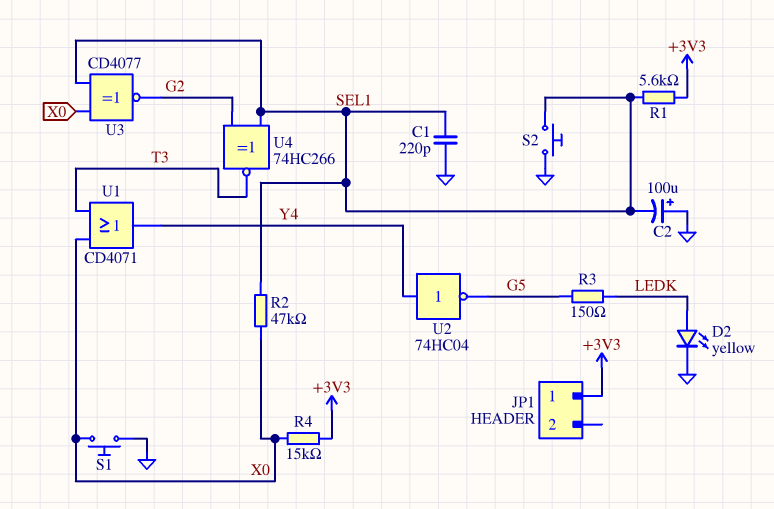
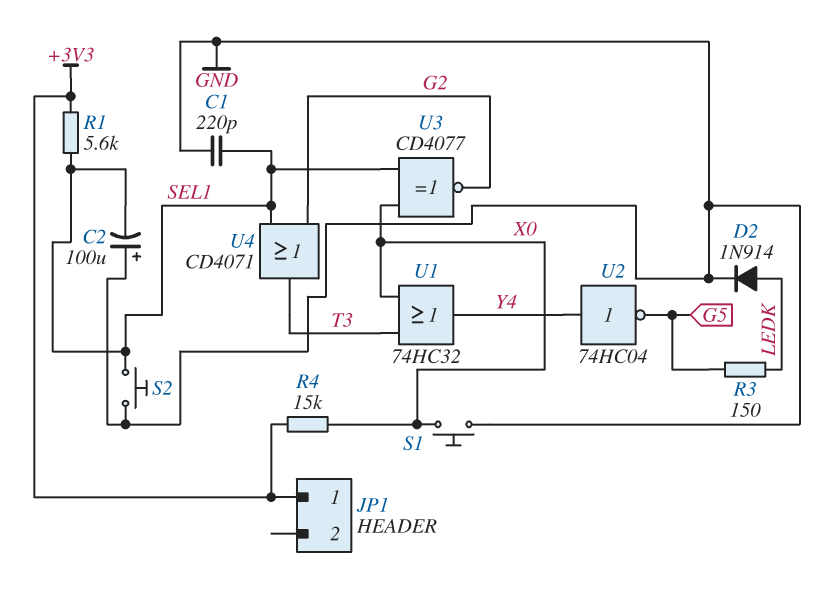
D2: LED yellow (A LEDK, K GND) -> diode 1N914 (A LEDK, K GND)
R2: 47k (SEL1, X0) -> none
U1: OR CD4071 (in T3, in X0, out Y4) -> OR 74HC32 (in T3, in X0, out Y4)
U4: XNOR 74HC266 (in G2, in SEL1, out T3) -> OR CD4071 (in G2, in SEL1, out T3)

